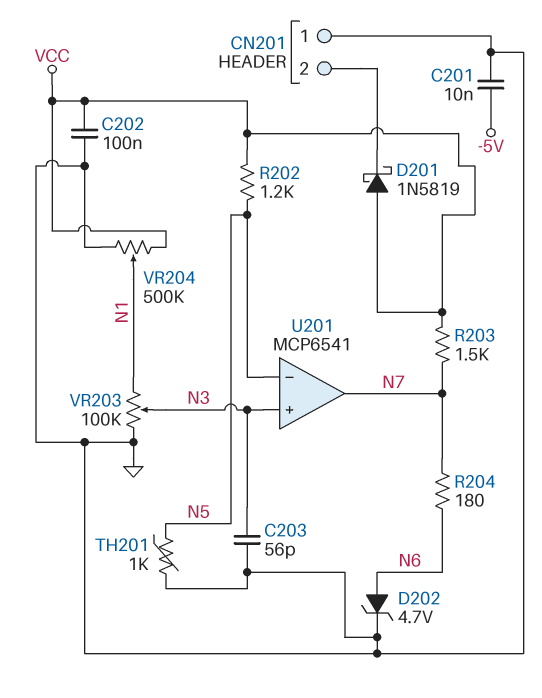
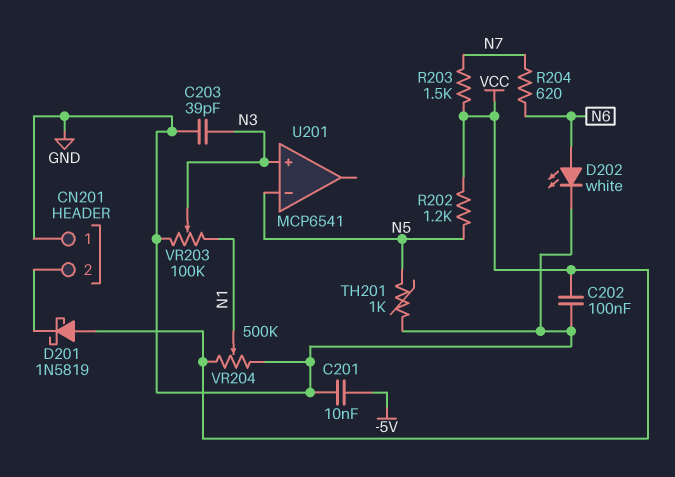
C203: 56pF (GND, N3) -> 39pF (GND, N3)
D202: zener 4.7V (A N6, K GND) -> LED white (A N6, K GND)
R204: 180 (N6, N7) -> 620 (N6, N7)
U201 pin out: N7 -> none

